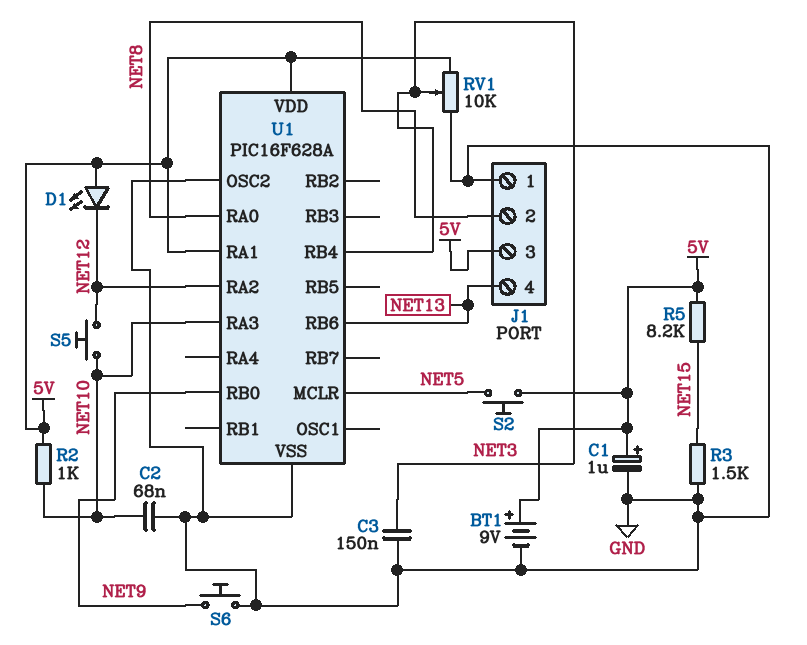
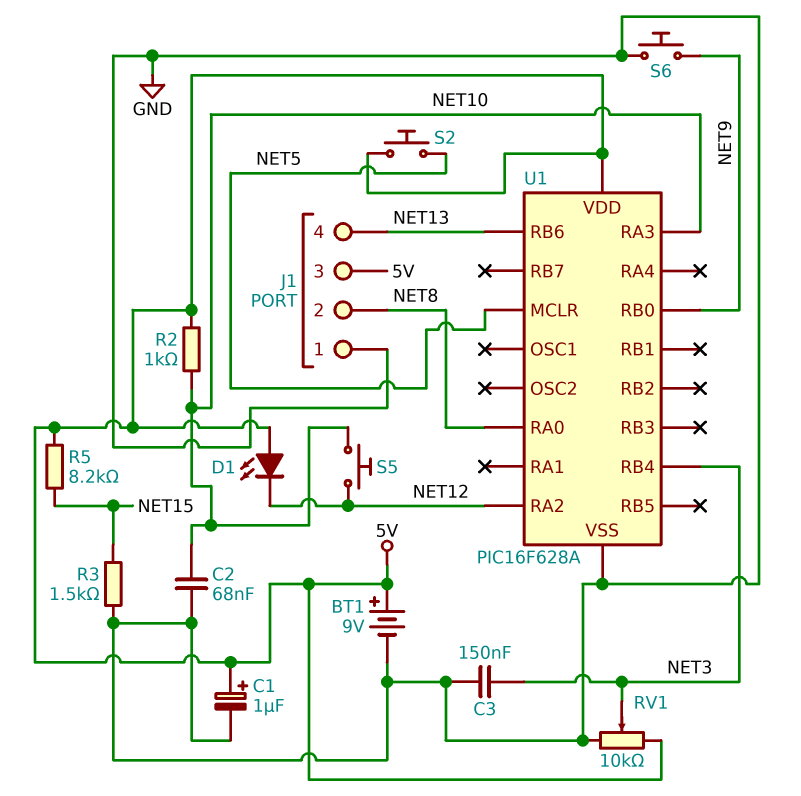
U1 pin OSC2: GND -> none
U1 pin RA1: 5V -> none

